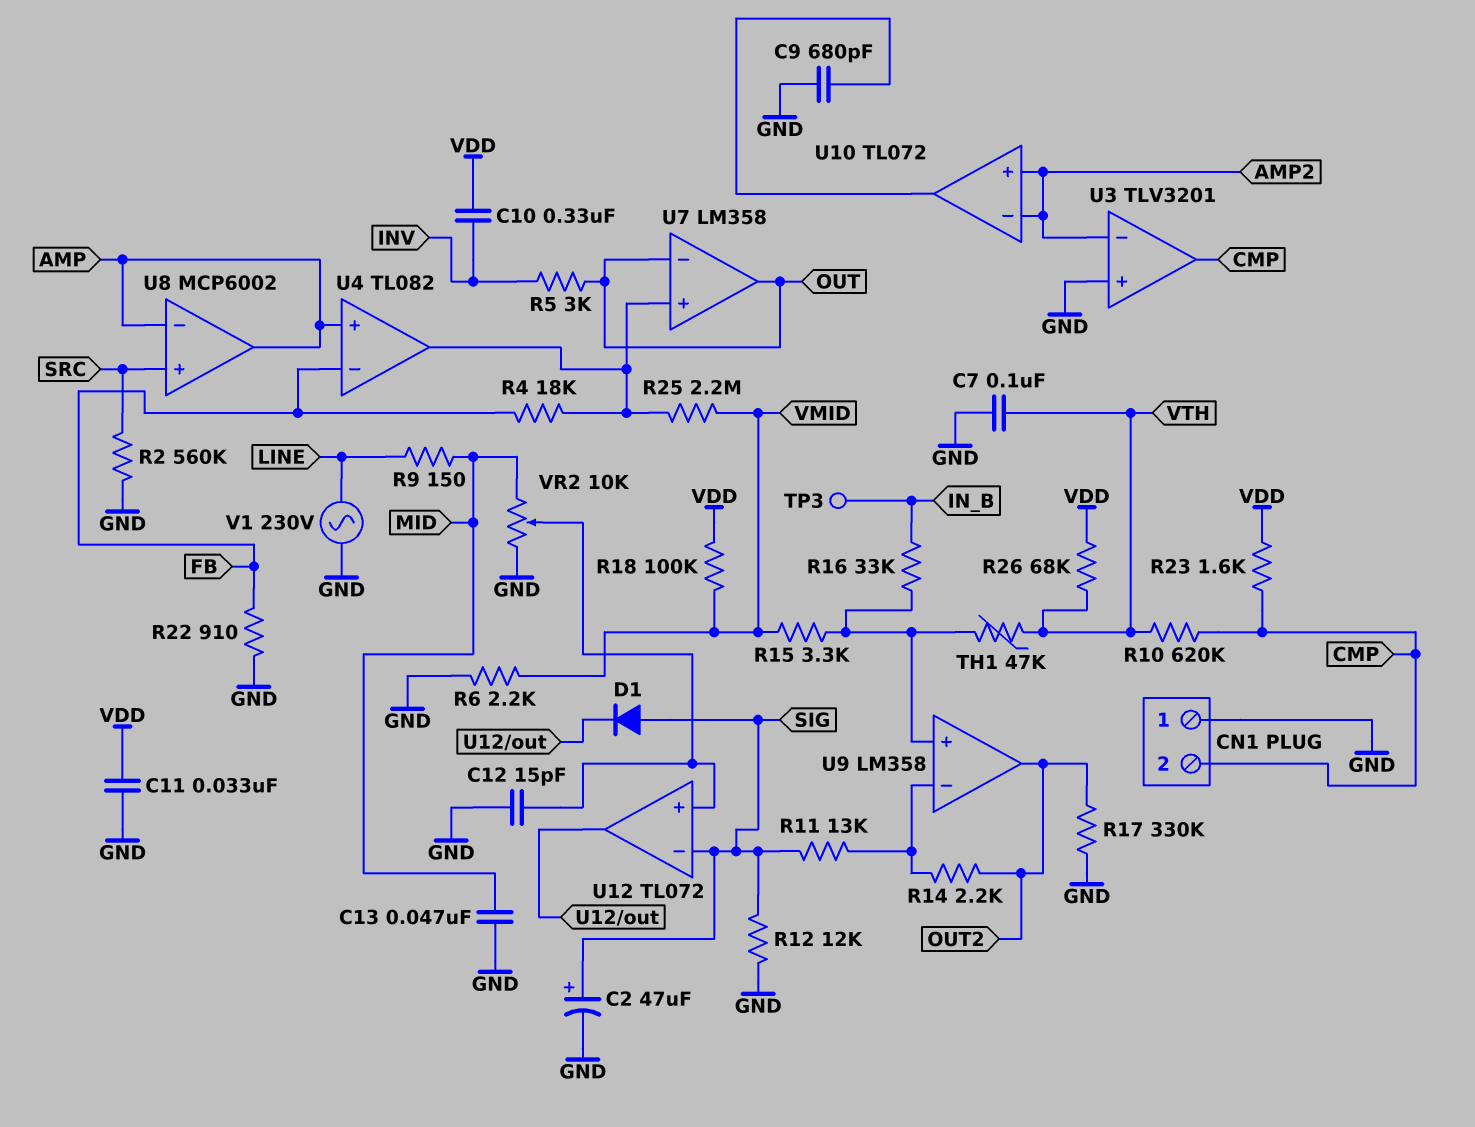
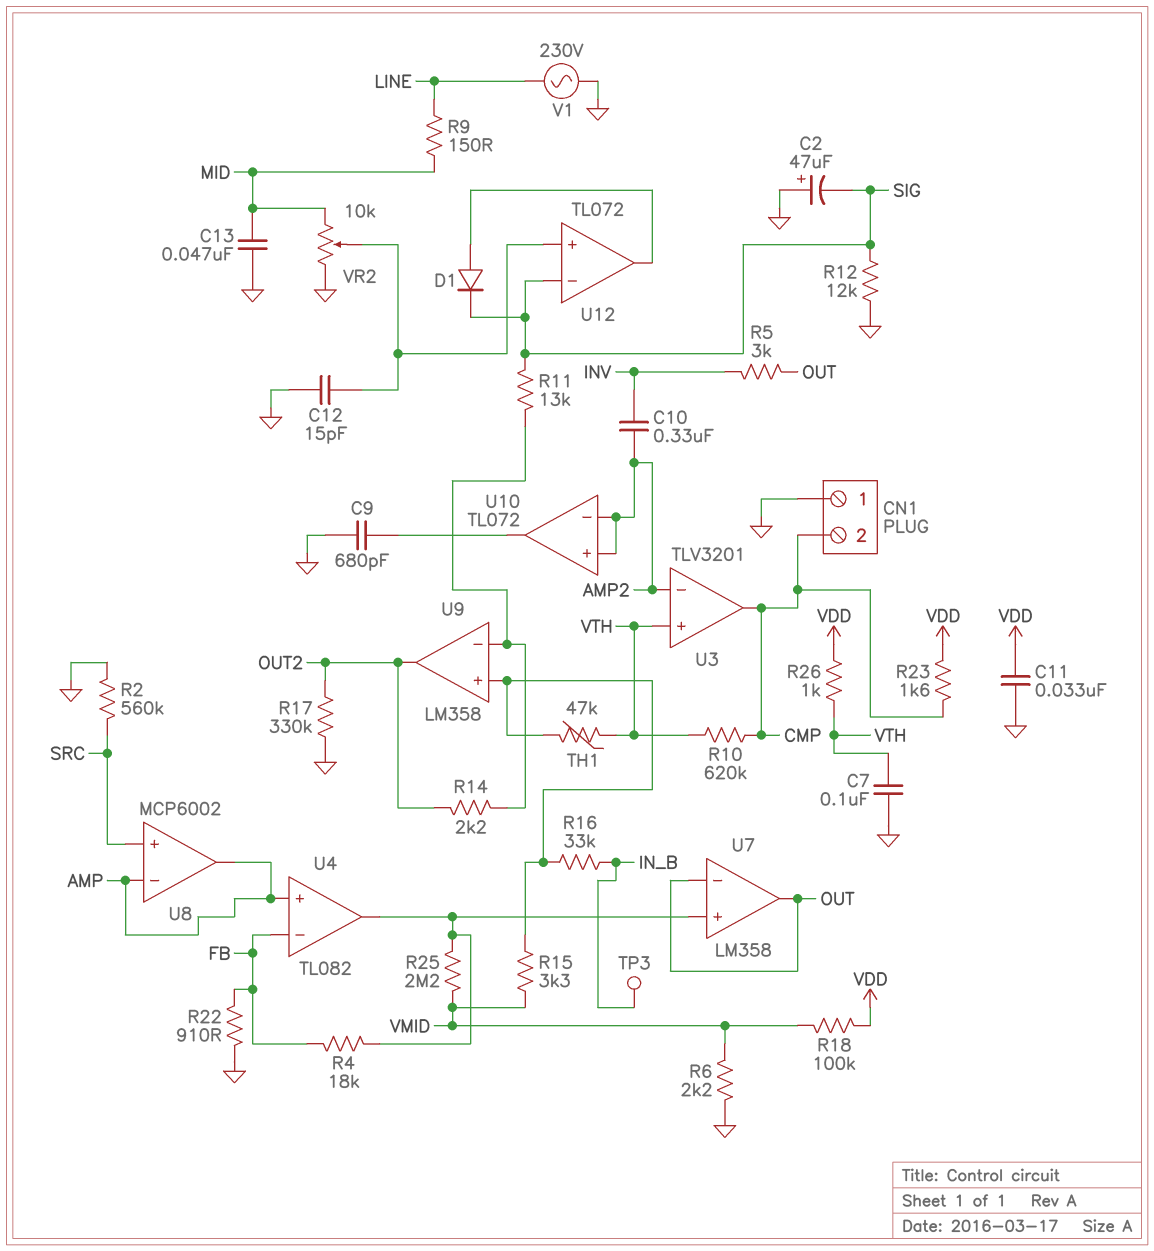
C2: 47uF (plus SIG, minus GND) -> 47uF (plus GND, minus SIG)
C10: 330nF (INV, VDD) -> 330nF (AMP2, INV)
D1: diode (A SIG, K U12/out) -> diode (A U12/out, K SIG)
R26: 68k (VDD, VTH) -> 1k (VDD, VTH)
U3 pin in+: GND -> VTH

